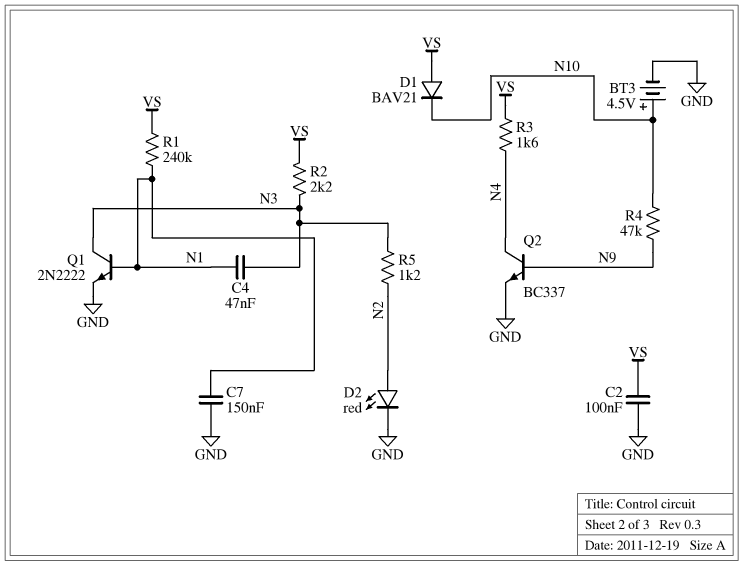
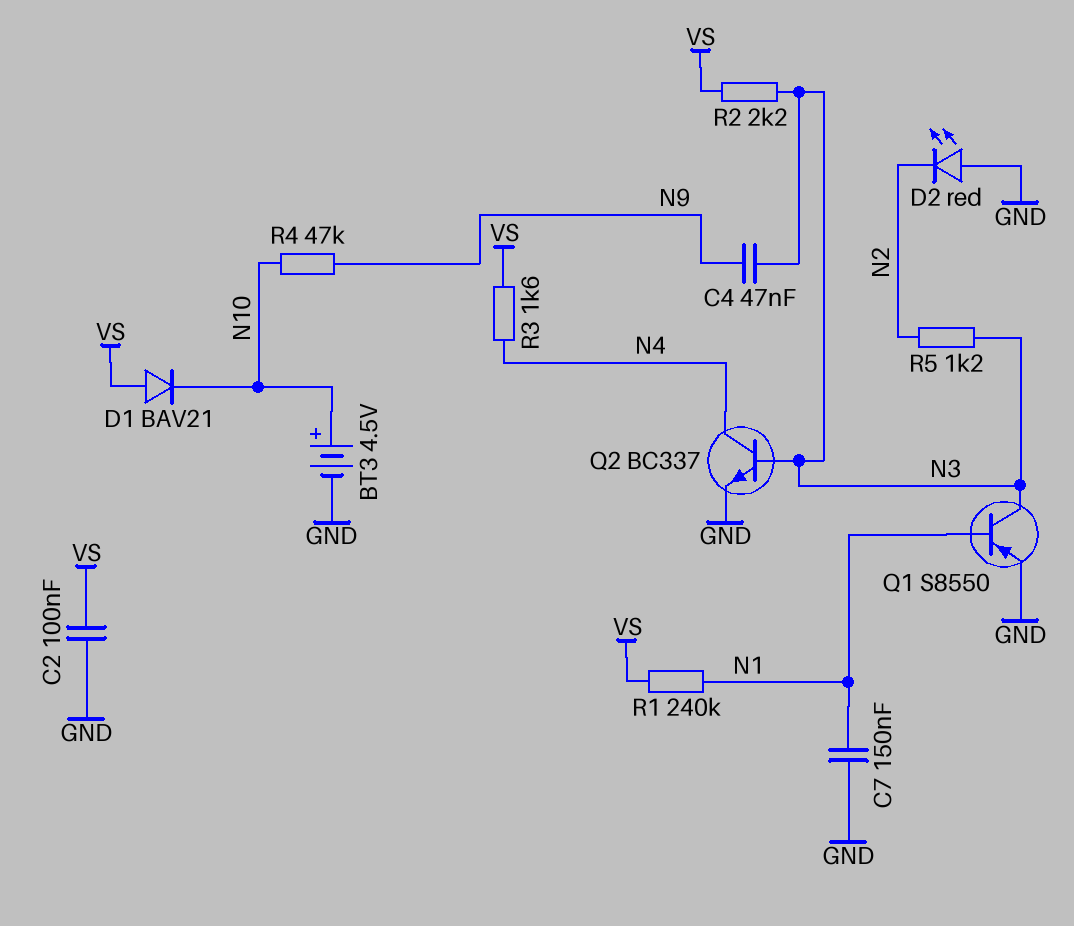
C4: 47nF (N1, N3) -> 47nF (N3, N9)
D2: LED red (A N2, K GND) -> LED red (A GND, K N2)
Q1: NPN 2N2222 (B N1, C N3, E GND) -> PNP S8550 (B N1, C N3, E GND)
Q2: NPN BC337 (B N9, C N4, E GND) -> NPN BC337 (B N3, C N4, E GND)

